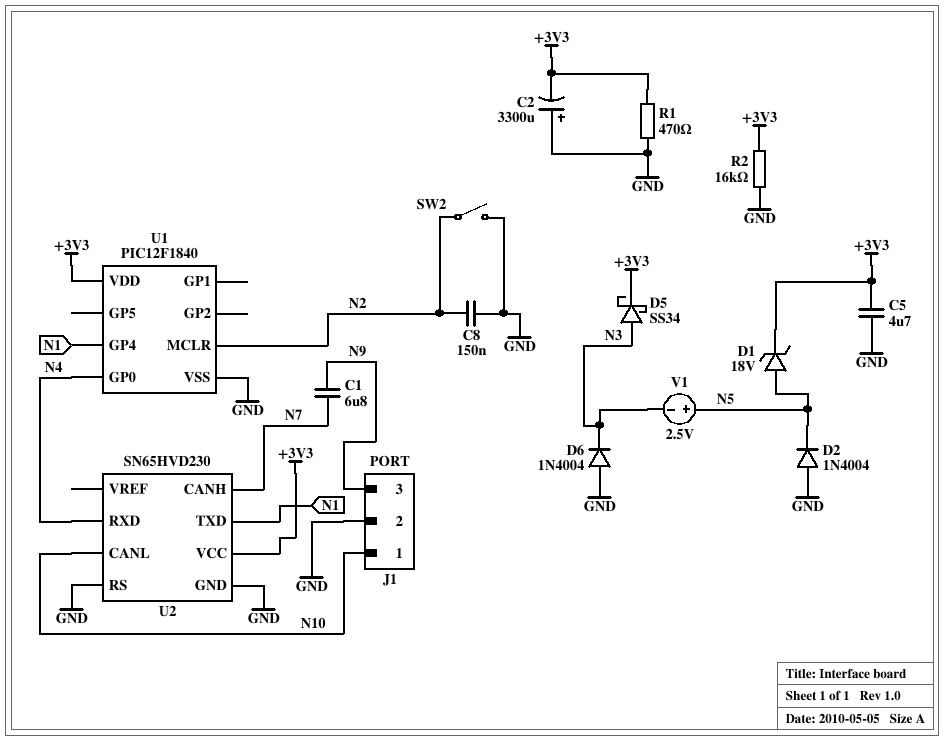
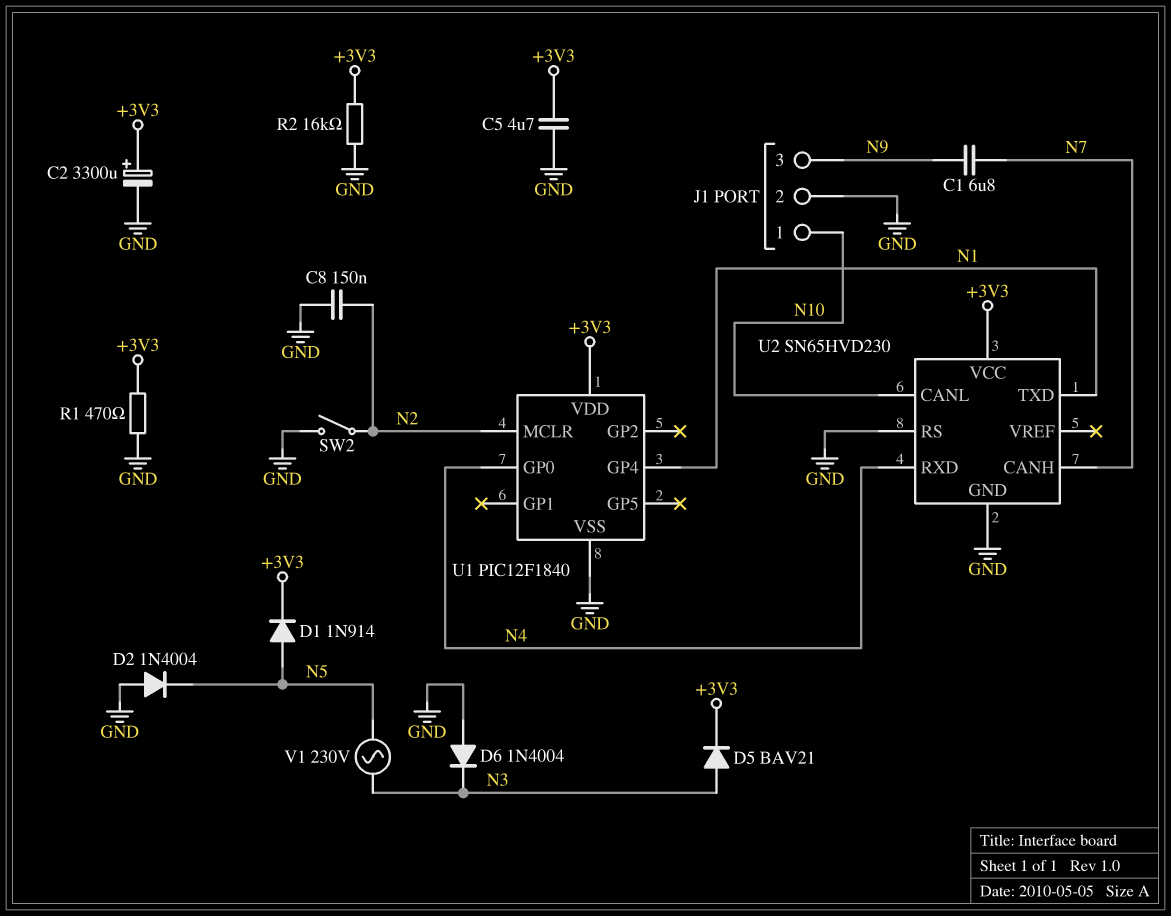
C2: 3300uF (plus GND, minus +3V3) -> 3300uF (plus +3V3, minus GND)
D1: zener 18V (A N5, K +3V3) -> diode 1N914 (A N5, K +3V3)
D5: schottky SS34 (A N3, K +3V3) -> diode BAV21 (A N3, K +3V3)
V1: 2.5V (plus N5, minus N3) -> AC 230V (N3, N5)

